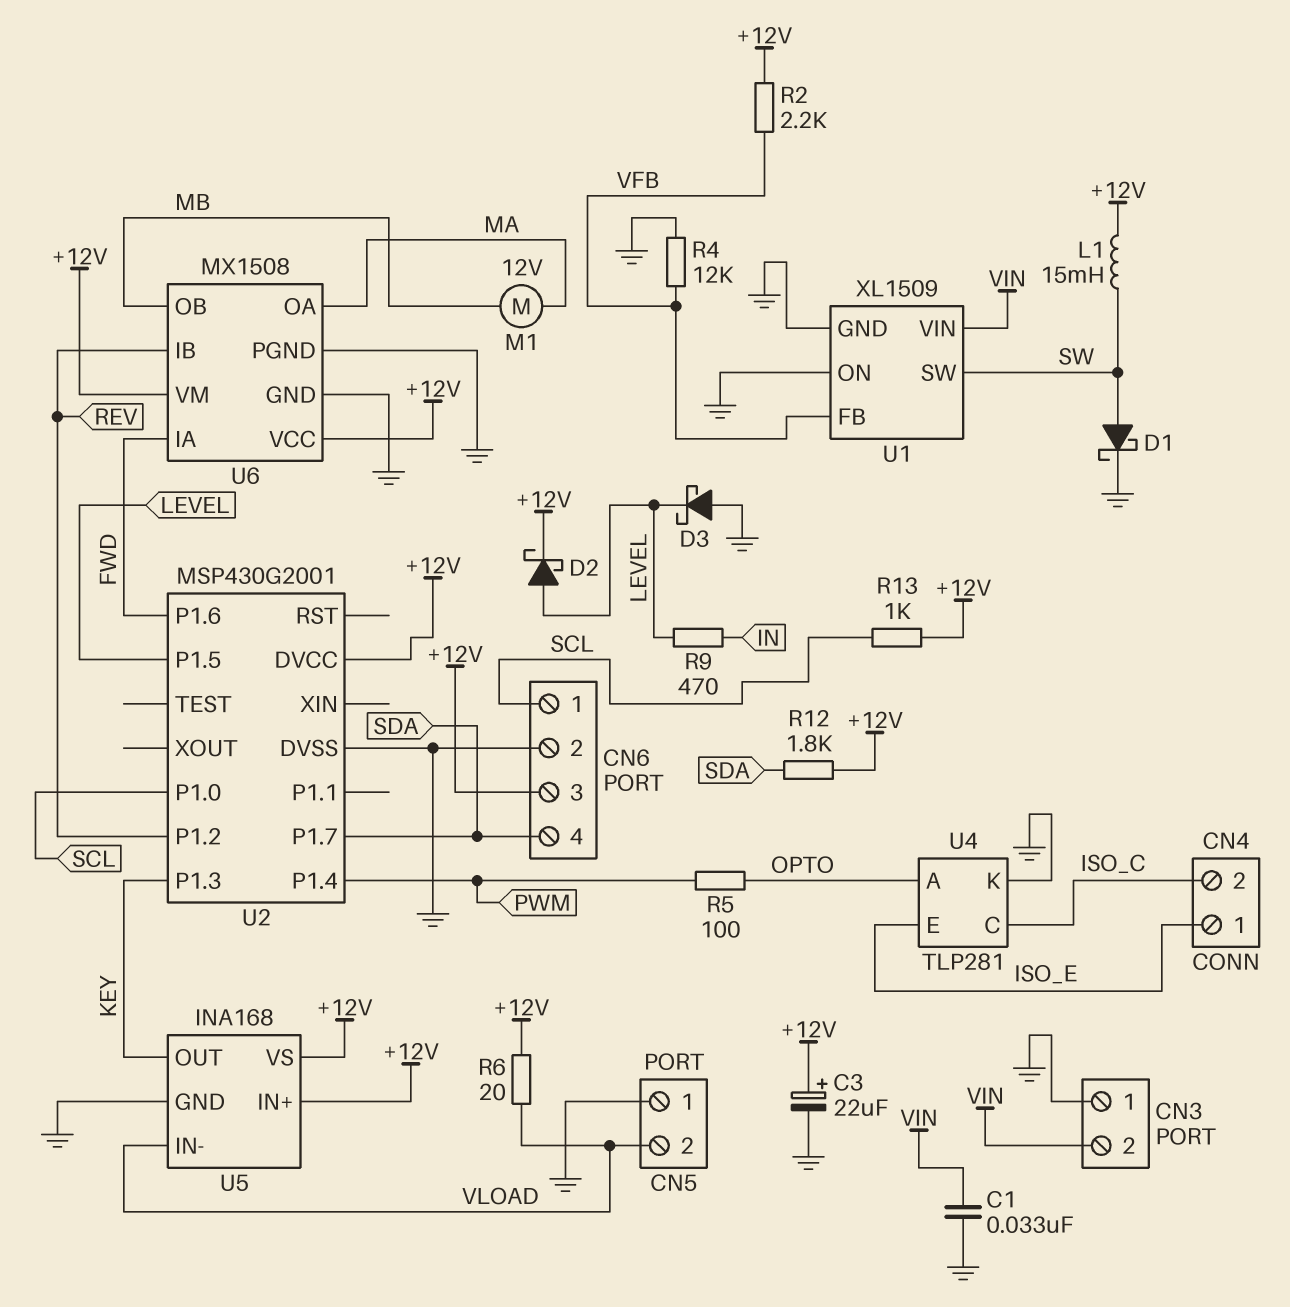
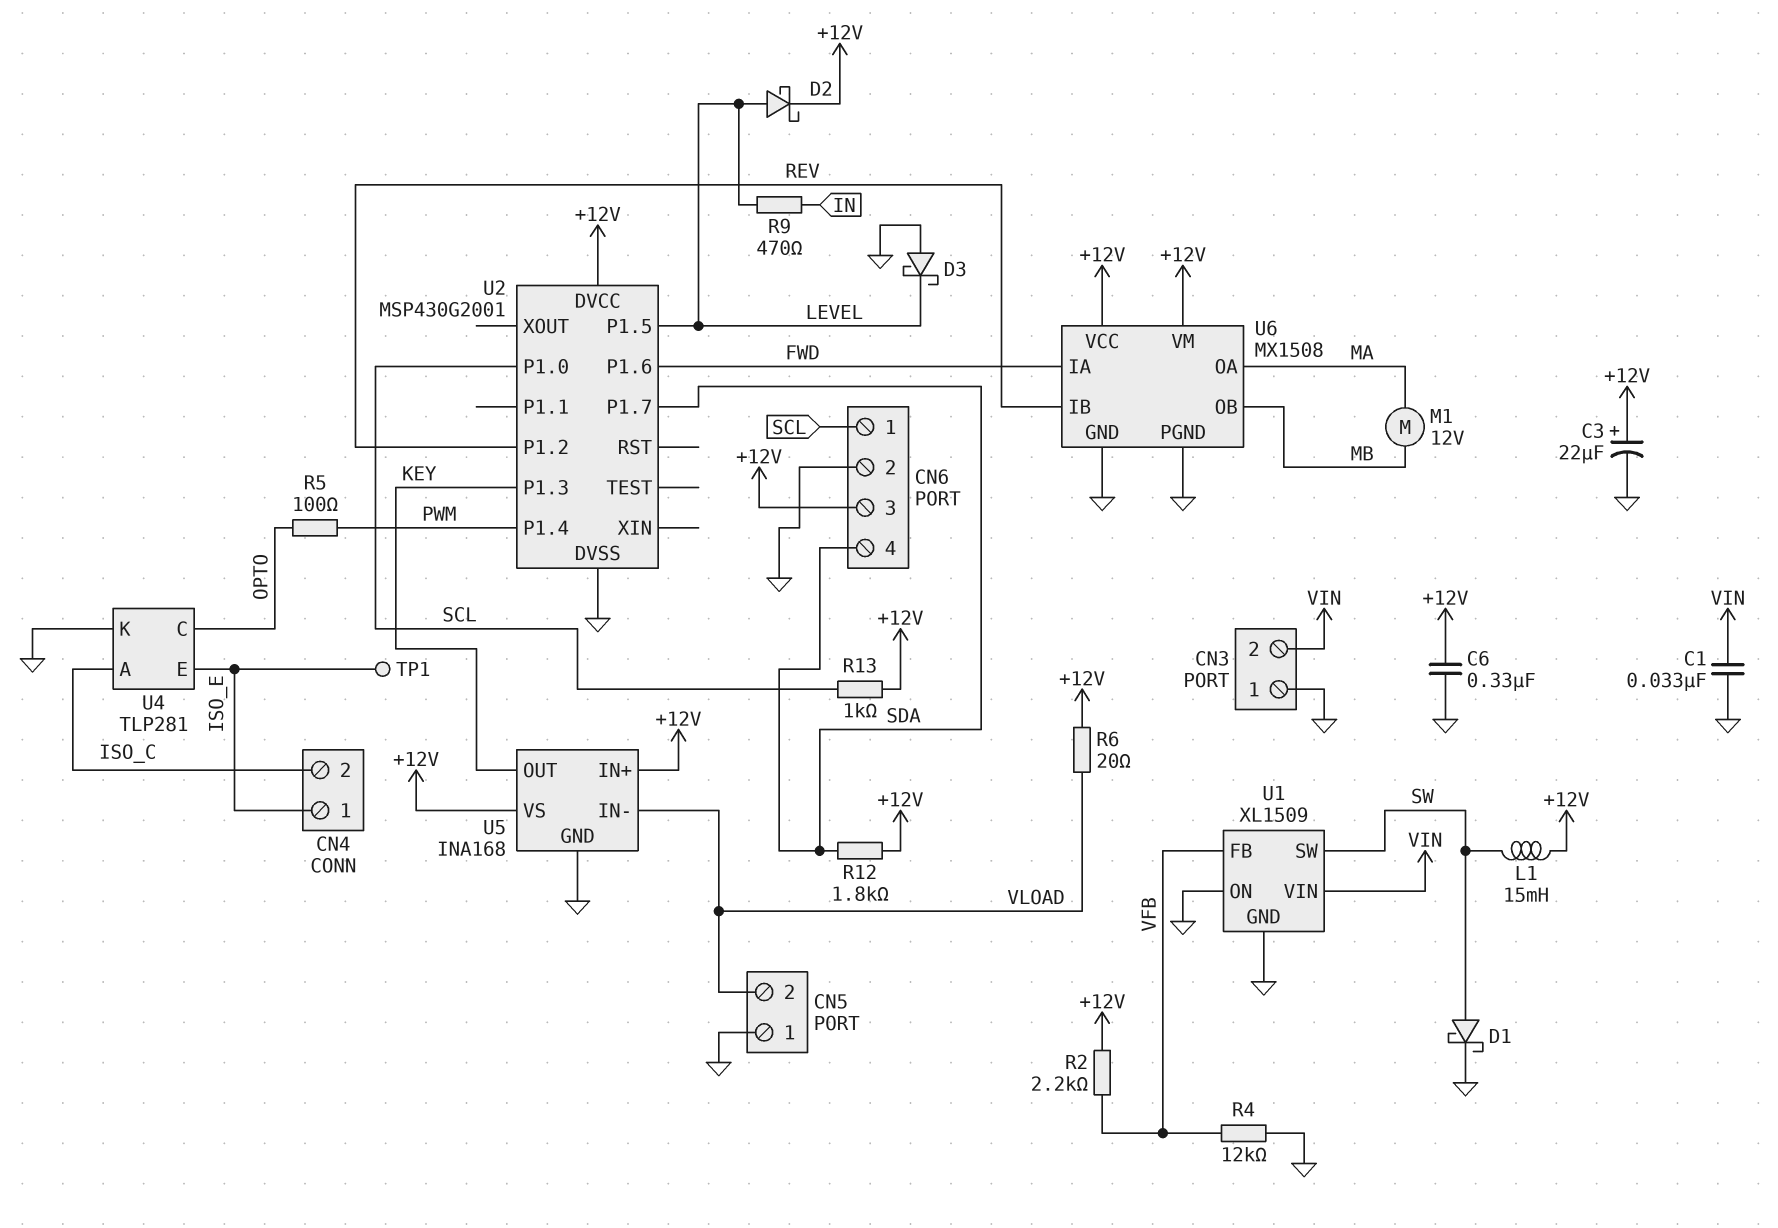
C6: none -> 330nF (+12V, GND)
TP1: none -> test point (ISO_E)
U4 pin A: OPTO -> ISO_C
U4 pin C: ISO_C -> OPTO

